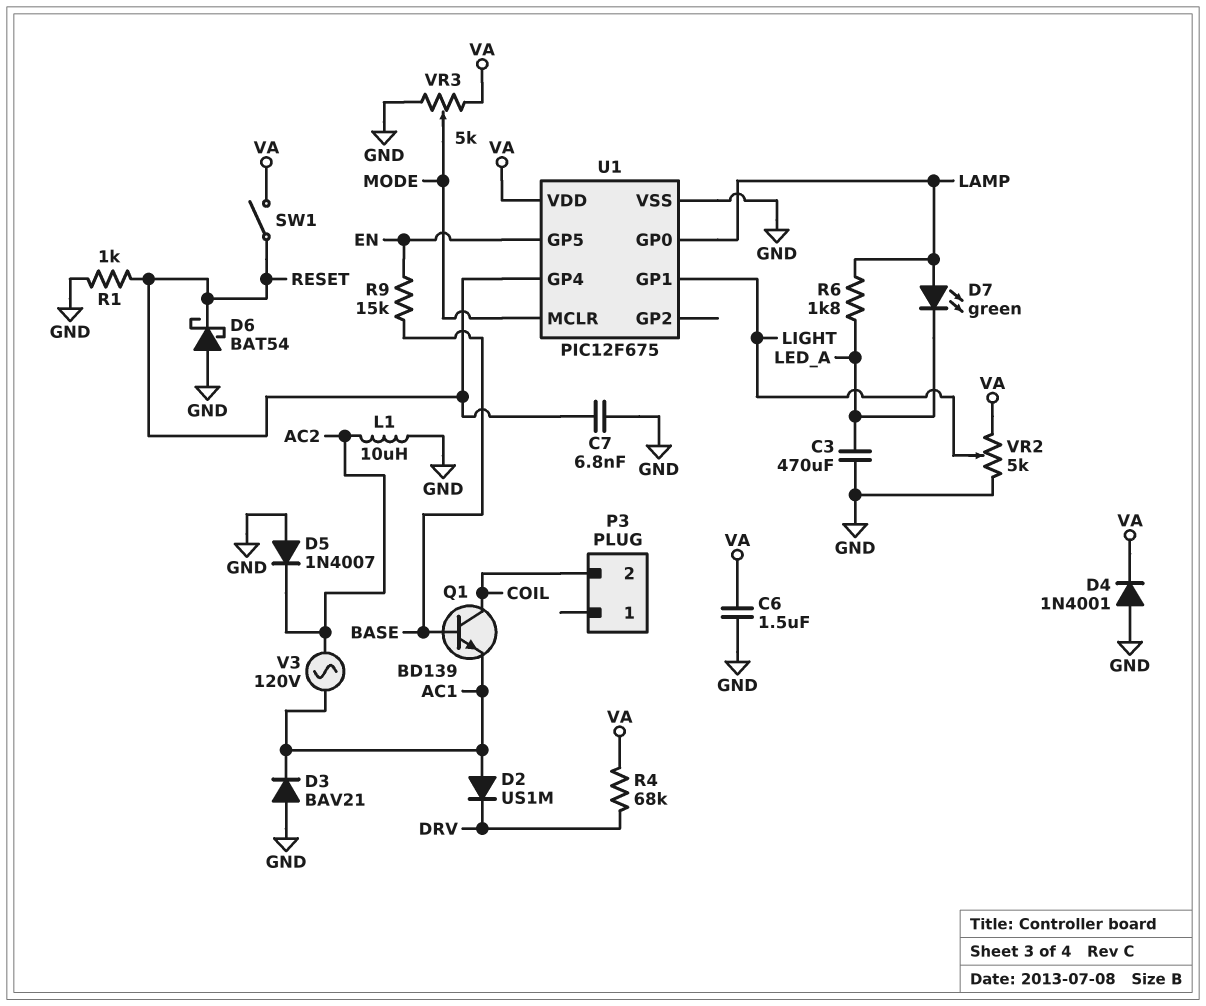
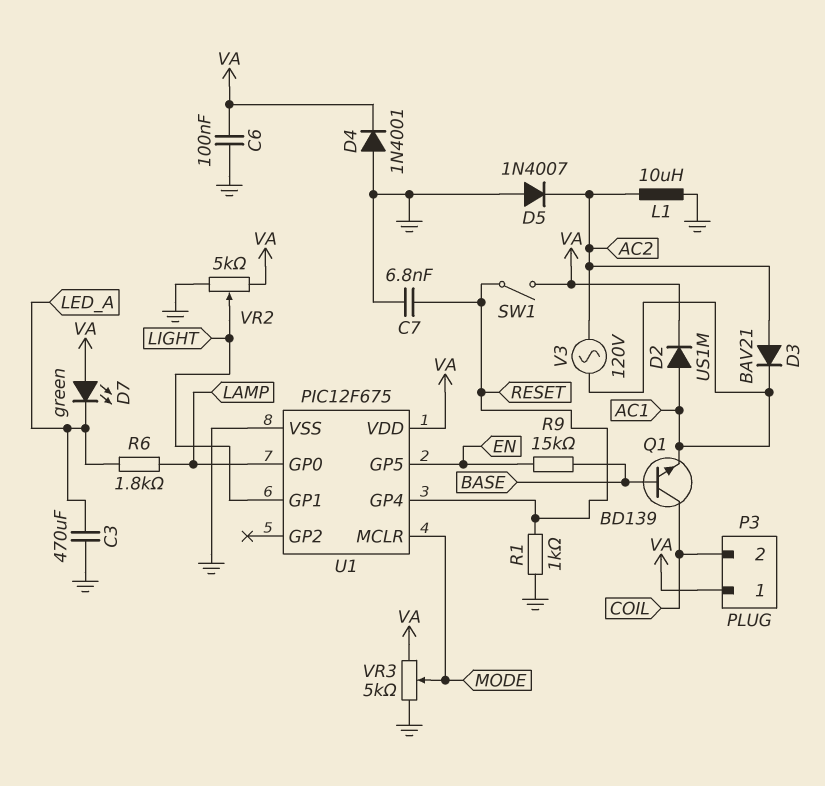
C6: 1.5uF (GND, VA) -> 100nF (GND, VA)
D2: diode US1M (A AC1, K DRV) -> diode US1M (A AC1, K VA)
D3: diode BAV21 (A GND, K AC1) -> diode BAV21 (A AC2, K AC1)
D6: schottky BAT54 (A GND, K RESET) -> none
D7: LED green (A LAMP, K LED_A) -> LED green (A VA, K LED_A)
P3 pin 1: none -> VA
R4: 68k (DRV, VA) -> none

